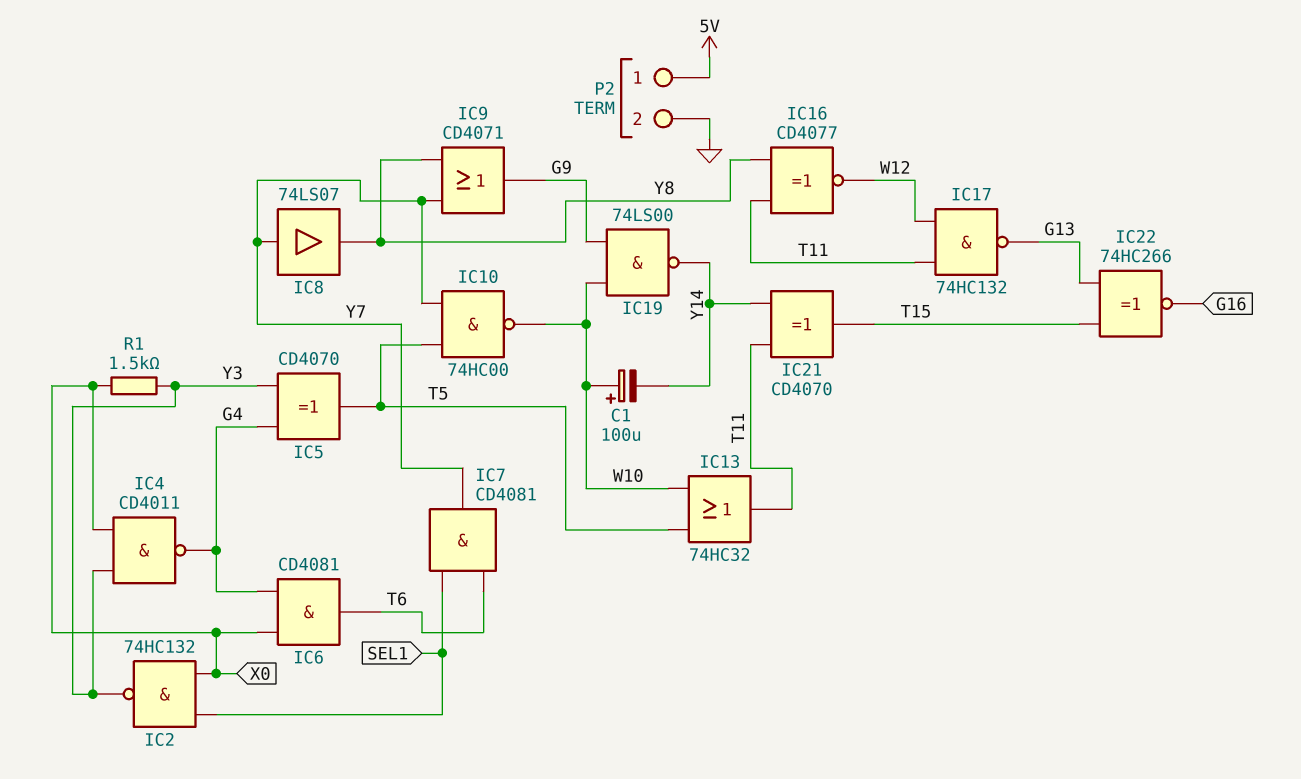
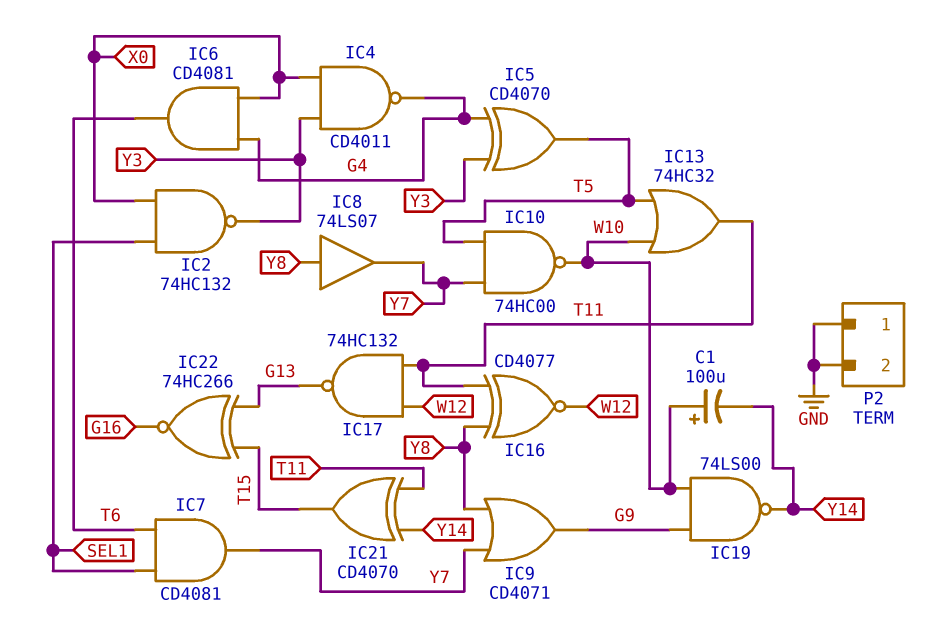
IC8: buffer 74LS07 (in Y7, out Y8) -> buffer 74LS07 (in Y8, out Y7)
P2 pin 1: 5V -> GND
R1: 1.5k (X0, Y3) -> none

